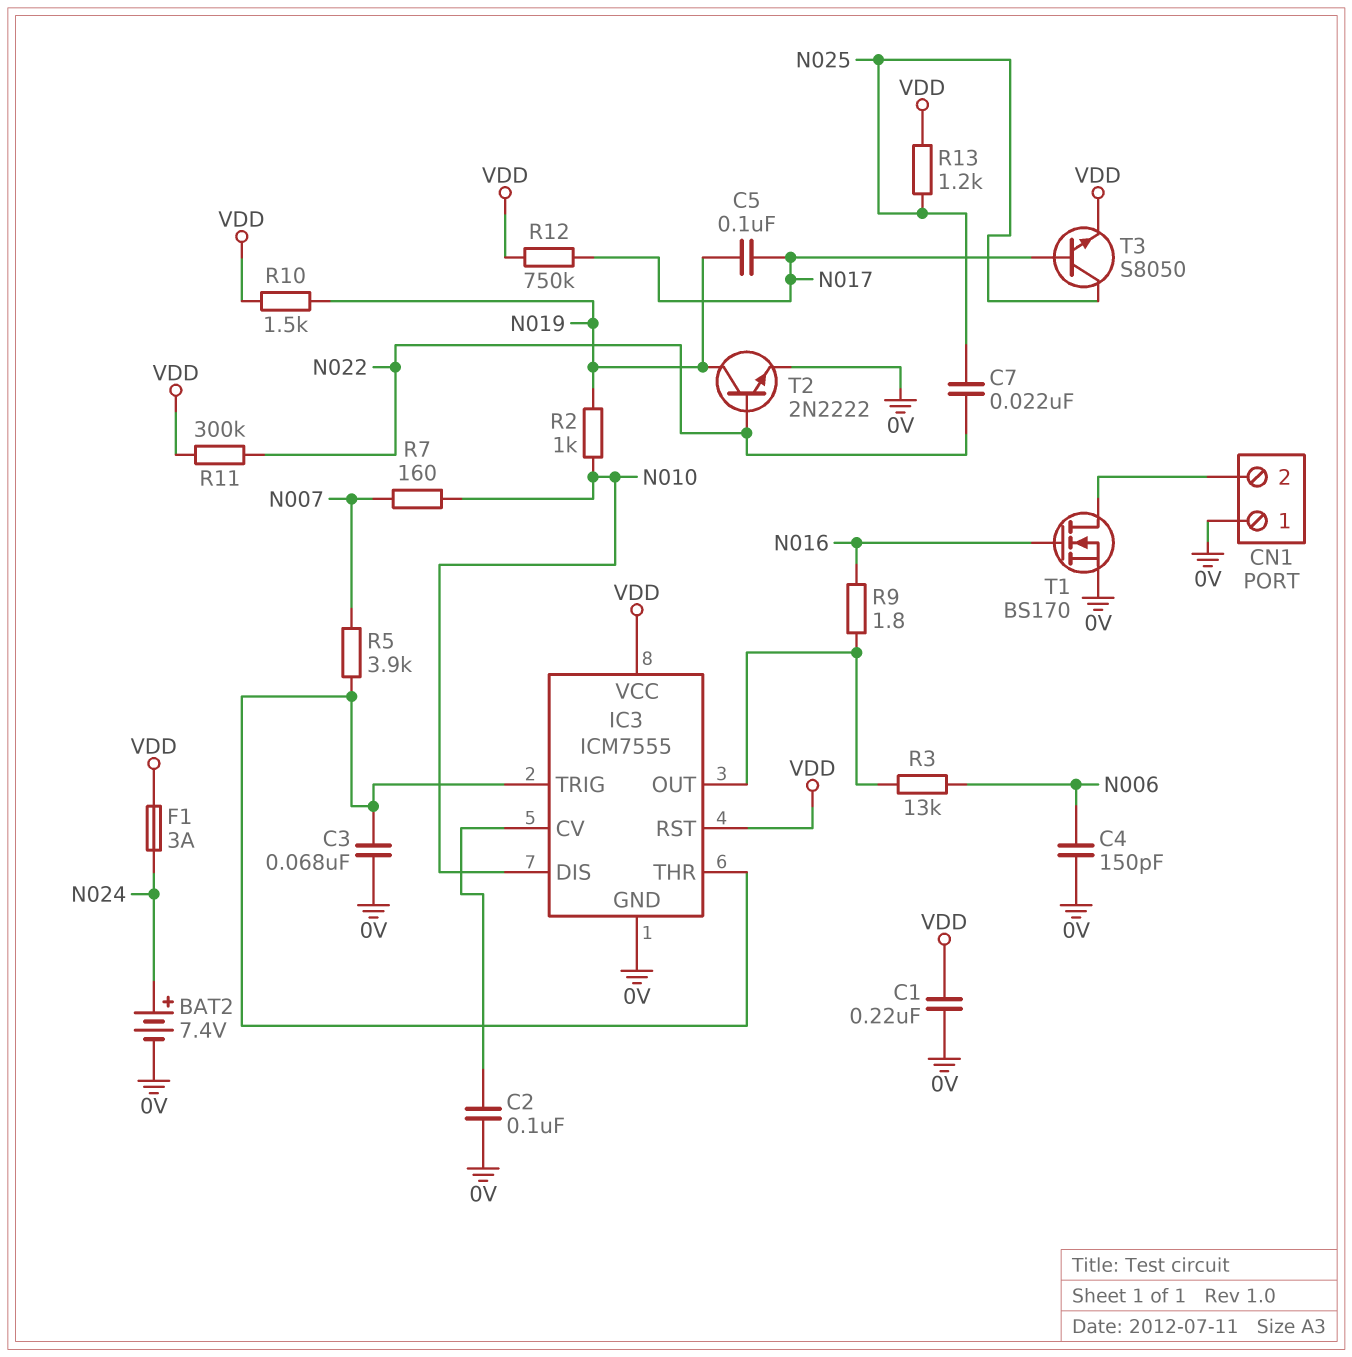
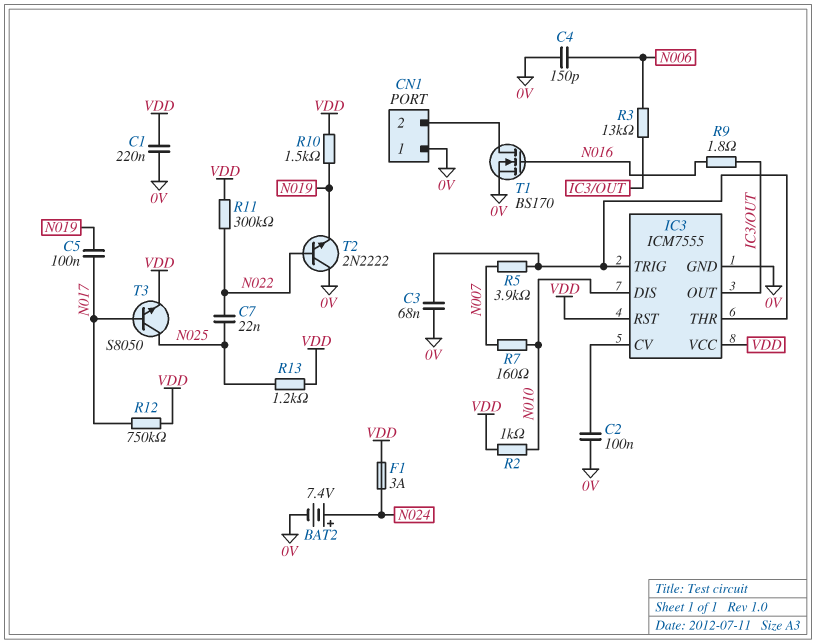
R2: 1k (N010, N019) -> 1k (N010, VDD)
T2: NPN 2N2222 (B N022, C N019, E 0V) -> NPN 2N2222 (B N022, C 0V, E N019)

